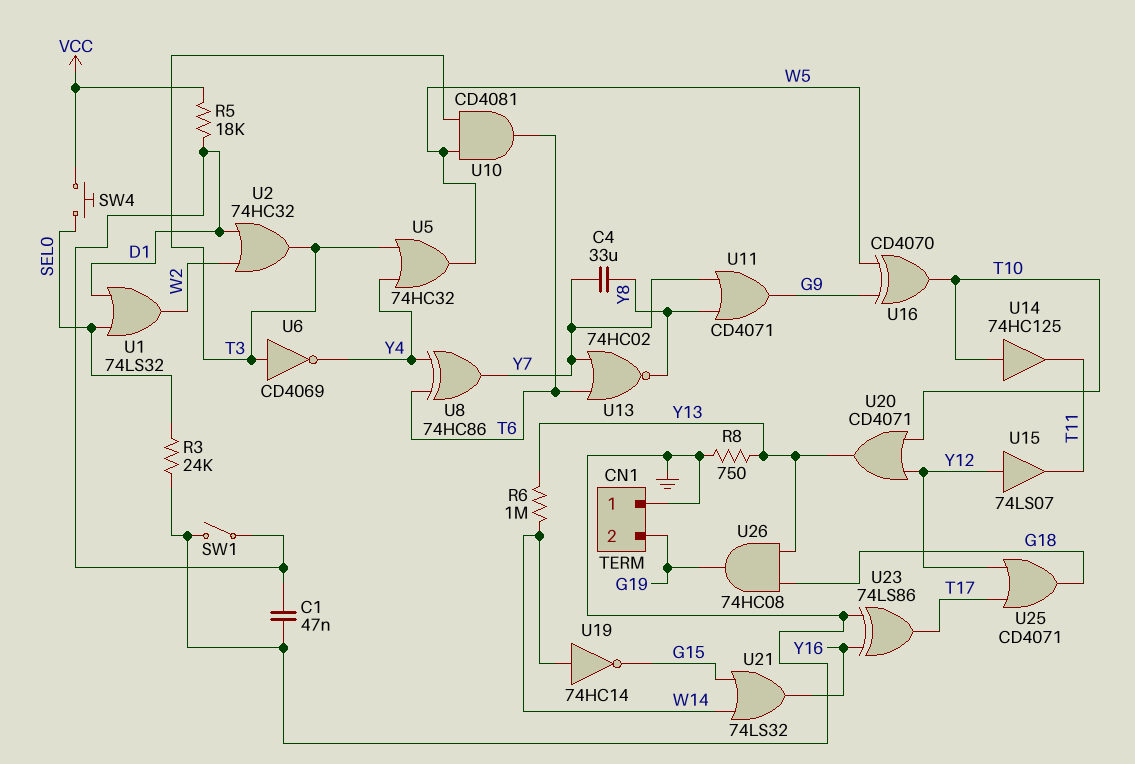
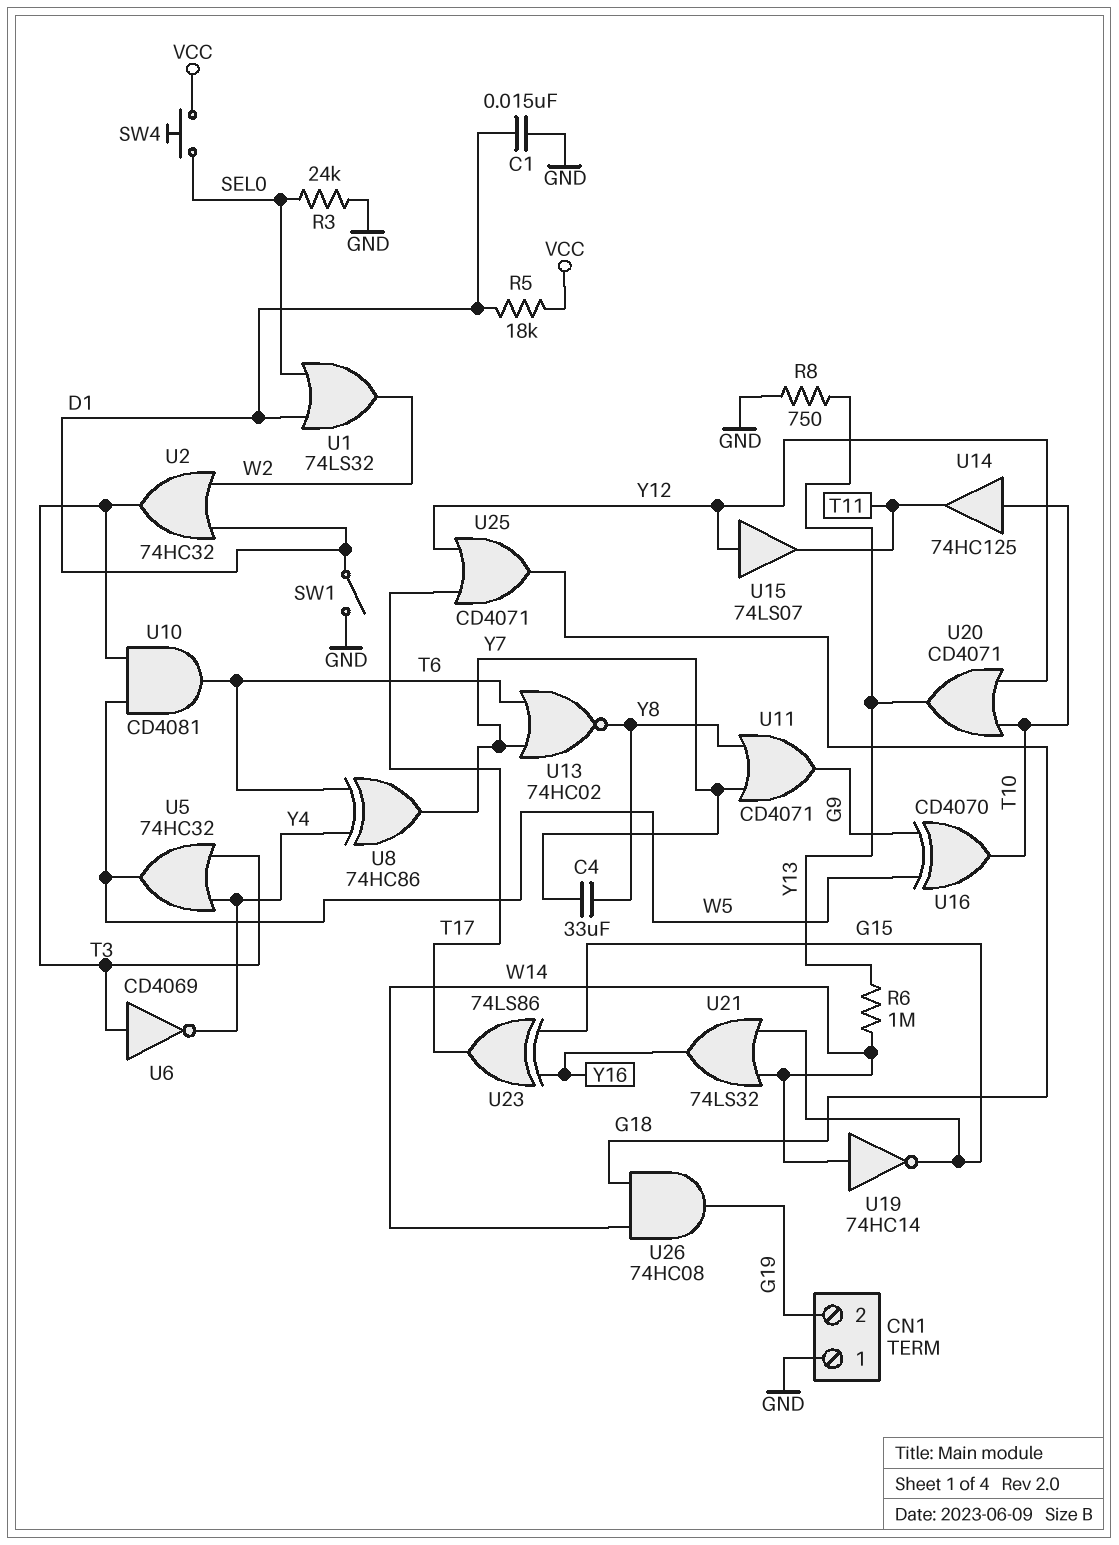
C1: 47nF (D1, GND) -> 15nF (D1, GND)
U23: XOR 74LS86 (in GND, in Y16, out T17) -> XOR 74LS86 (in G15, in Y16, out T17)
U26: AND 74HC08 (in G18, in Y13, out G19) -> AND 74HC08 (in G18, in W14, out G19)

